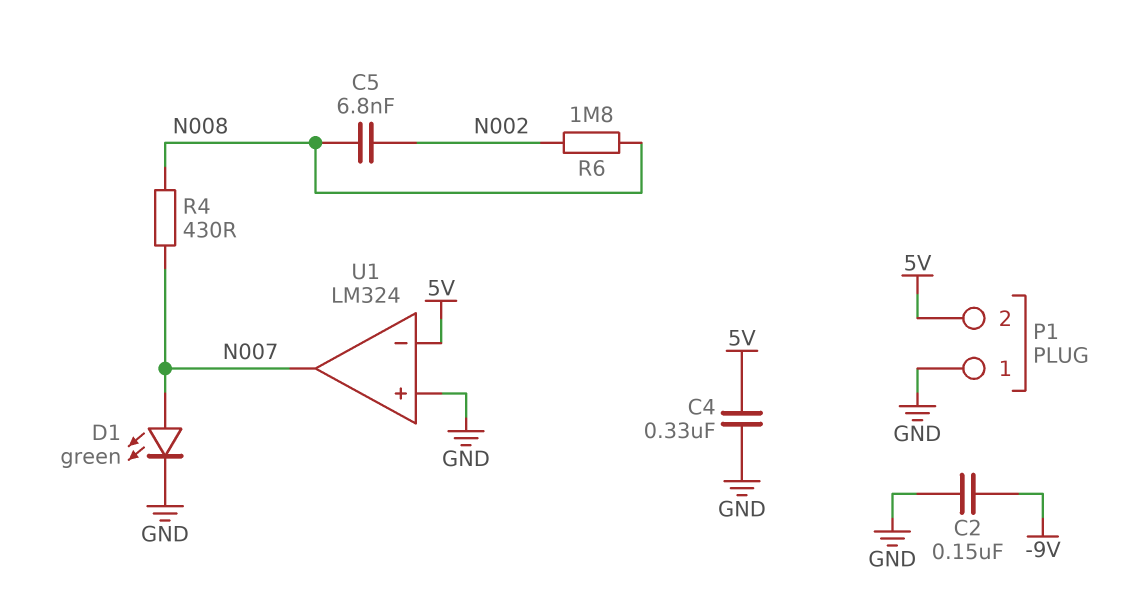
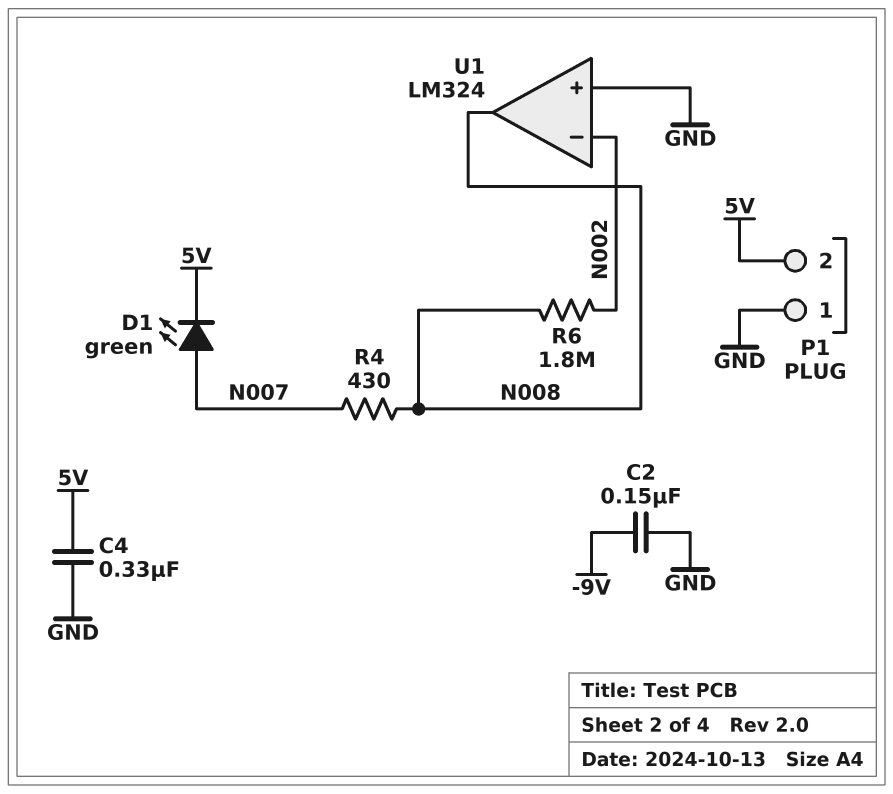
C5: 6.8nF (N002, N008) -> none
D1: LED green (A N007, K GND) -> LED green (A N007, K 5V)
U1 pin in-: 5V -> N002
U1 pin out: N007 -> N008

